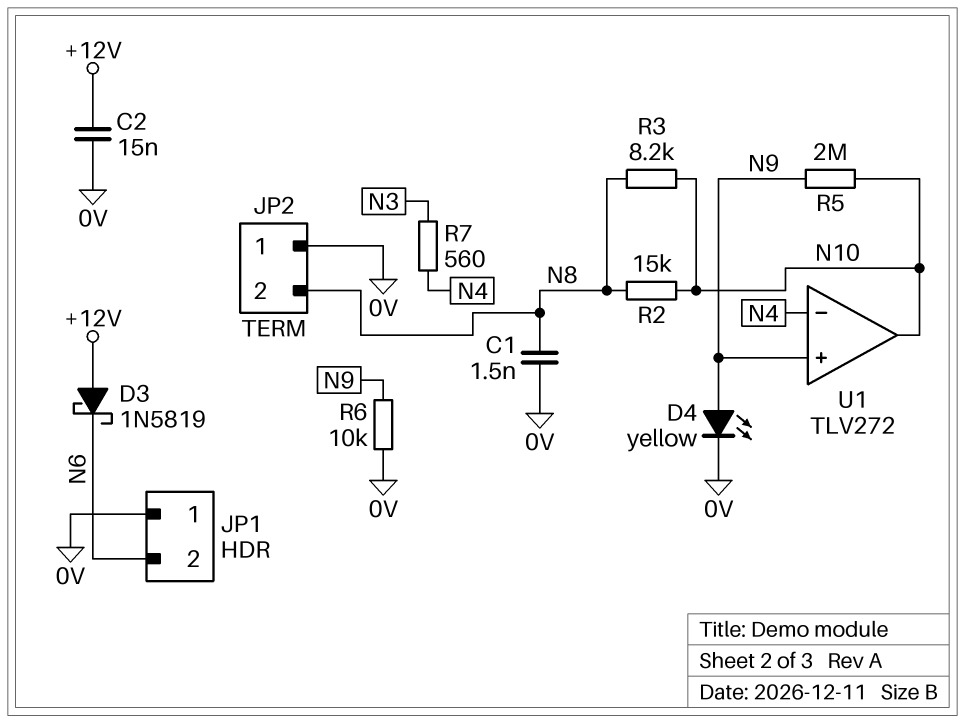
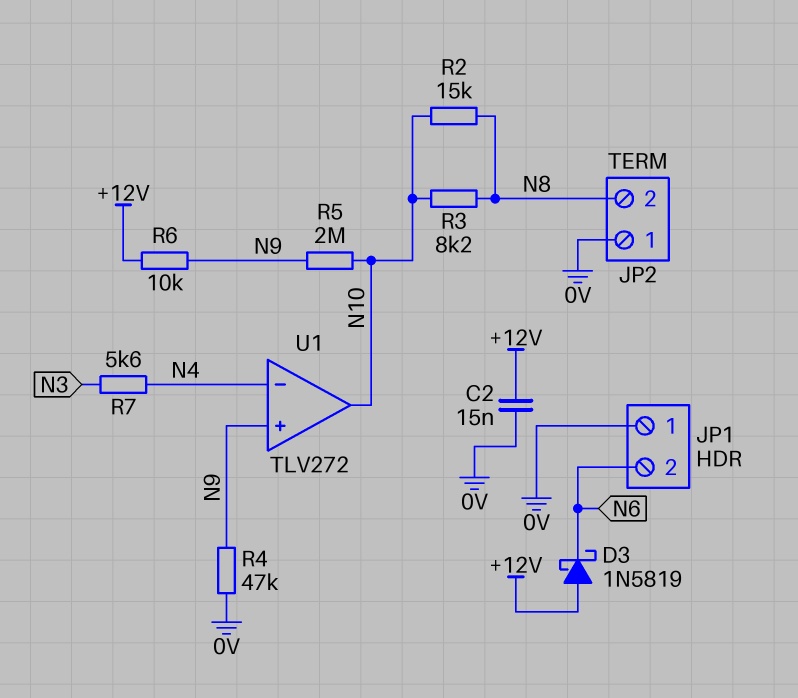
C1: 1.5nF (0V, N8) -> none
D4: LED yellow (A N9, K 0V) -> none
R4: none -> 47k (0V, N9)
R6: 10k (0V, N9) -> 10k (+12V, N9)
R7: 560 (N3, N4) -> 5.6k (N3, N4)

